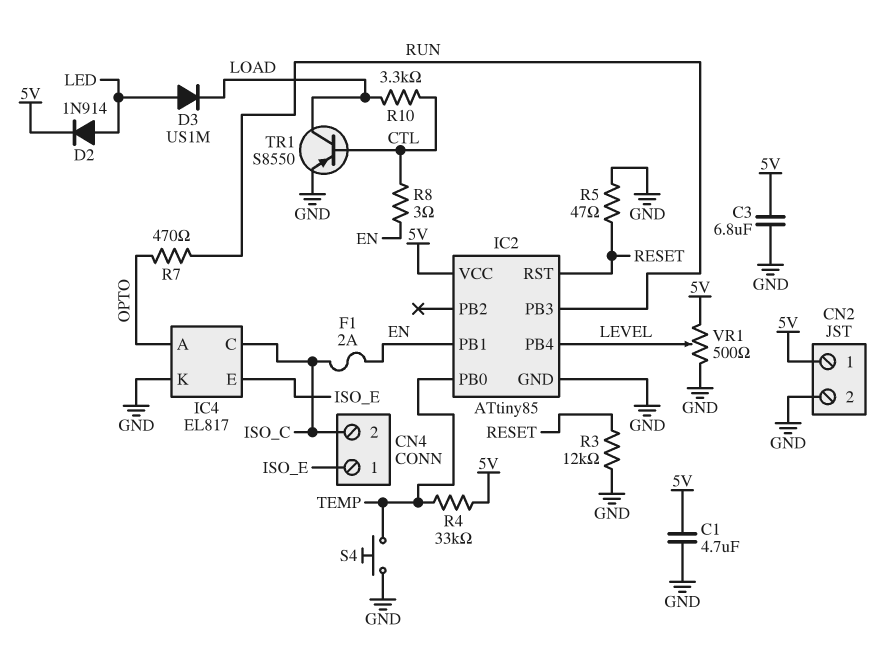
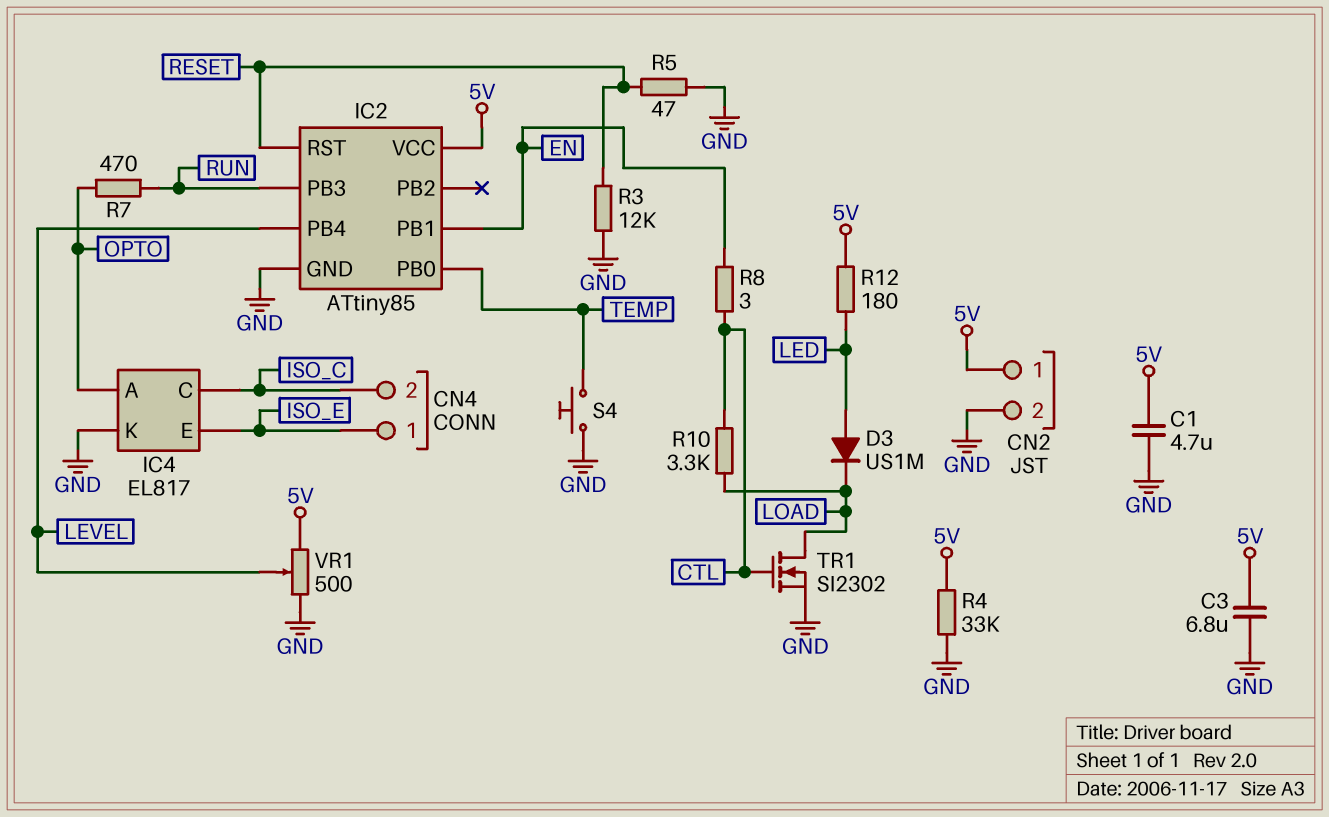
D2: diode 1N914 (A LED, K 5V) -> none
F1: 2A (EN, ISO_C) -> none
R4: 33k (5V, TEMP) -> 33k (5V, GND)
R12: none -> 180 (5V, LED)
TR1: PNP S8550 (B CTL, C LOAD, E GND) -> NMOS SI2302 (G CTL, D LOAD, S GND)

